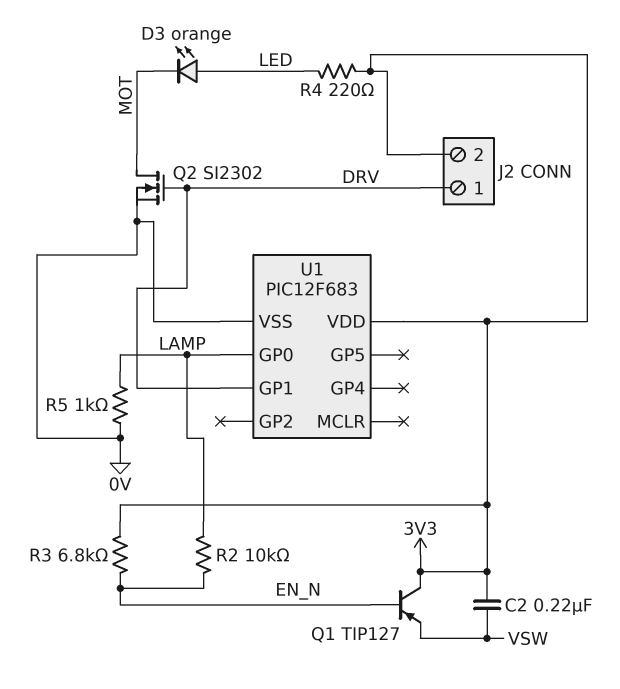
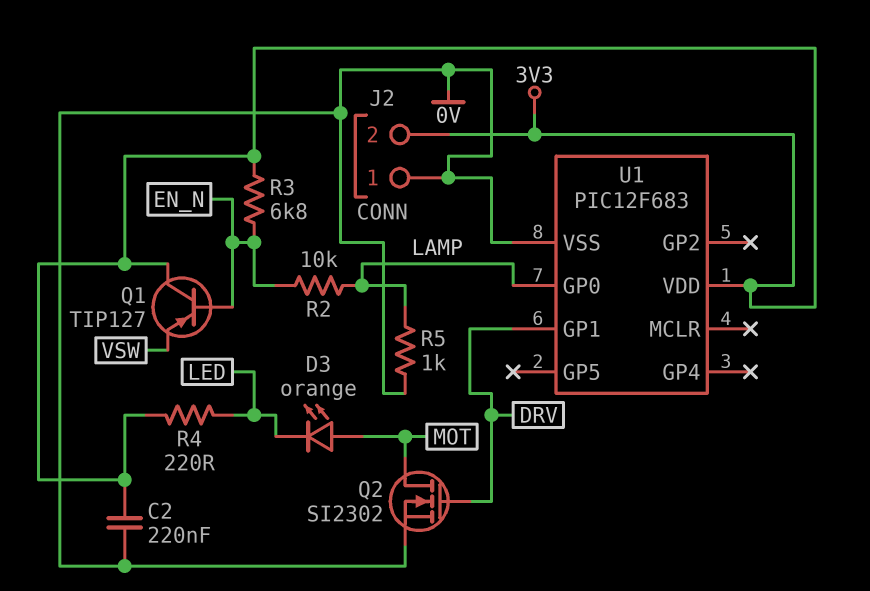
C2: 220nF (3V3, VSW) -> 220nF (0V, 3V3)
D3: LED orange (A LED, K MOT) -> LED orange (A MOT, K LED)
J2 pin 1: DRV -> 0V

